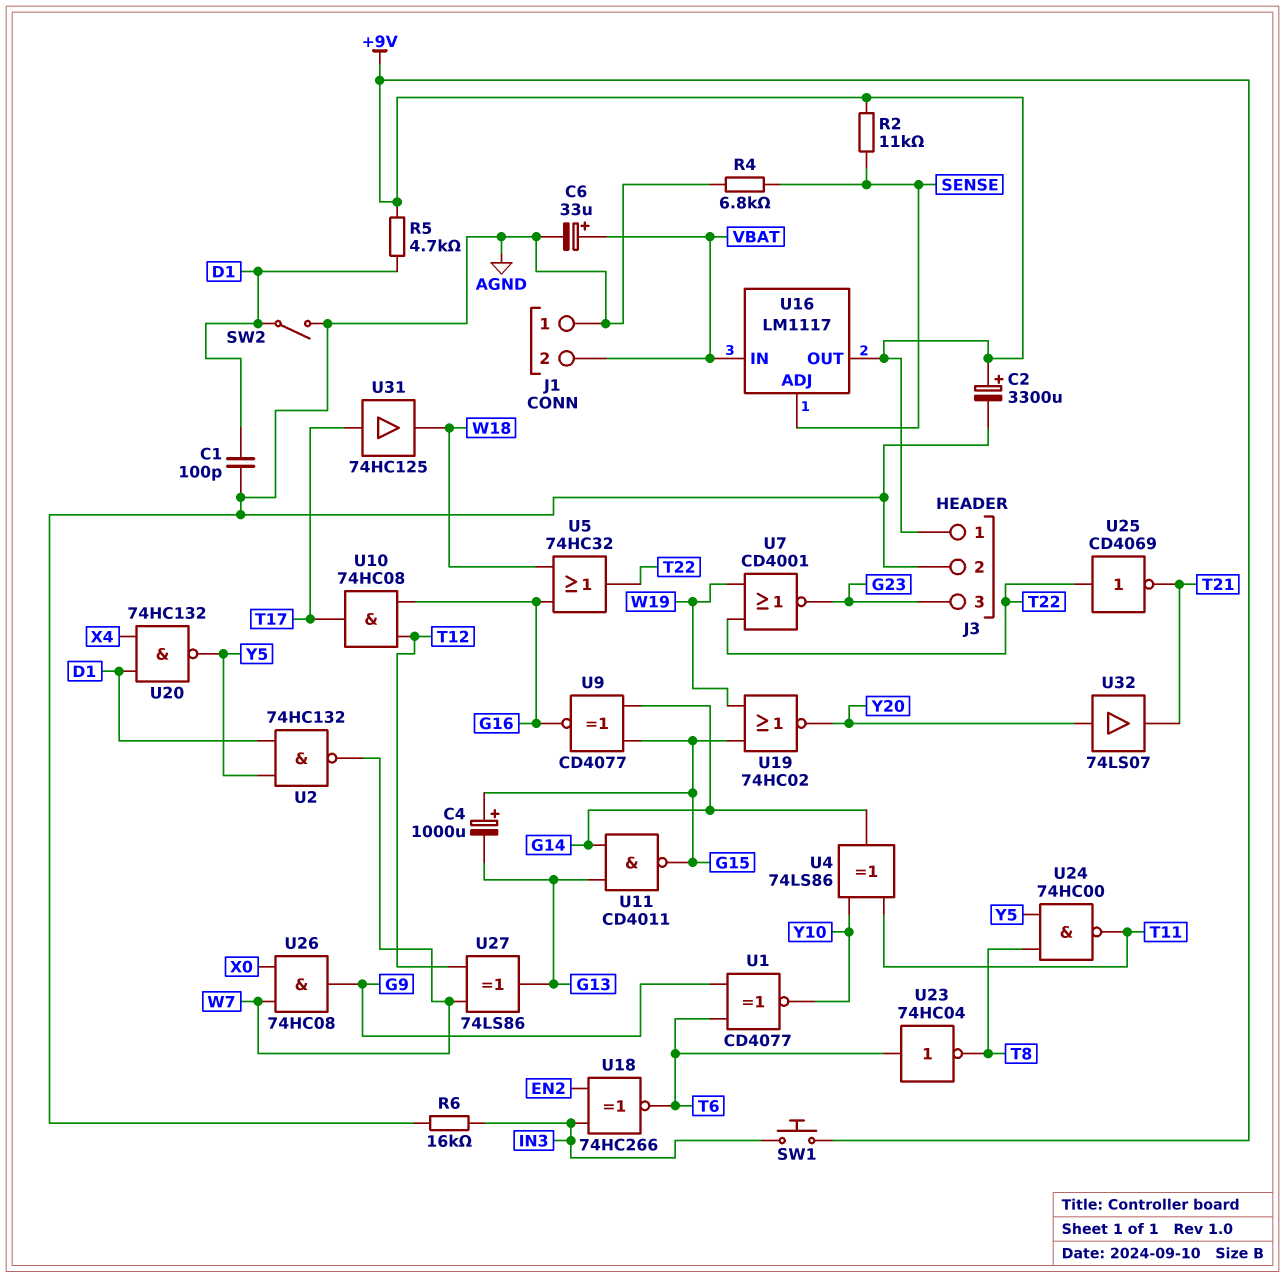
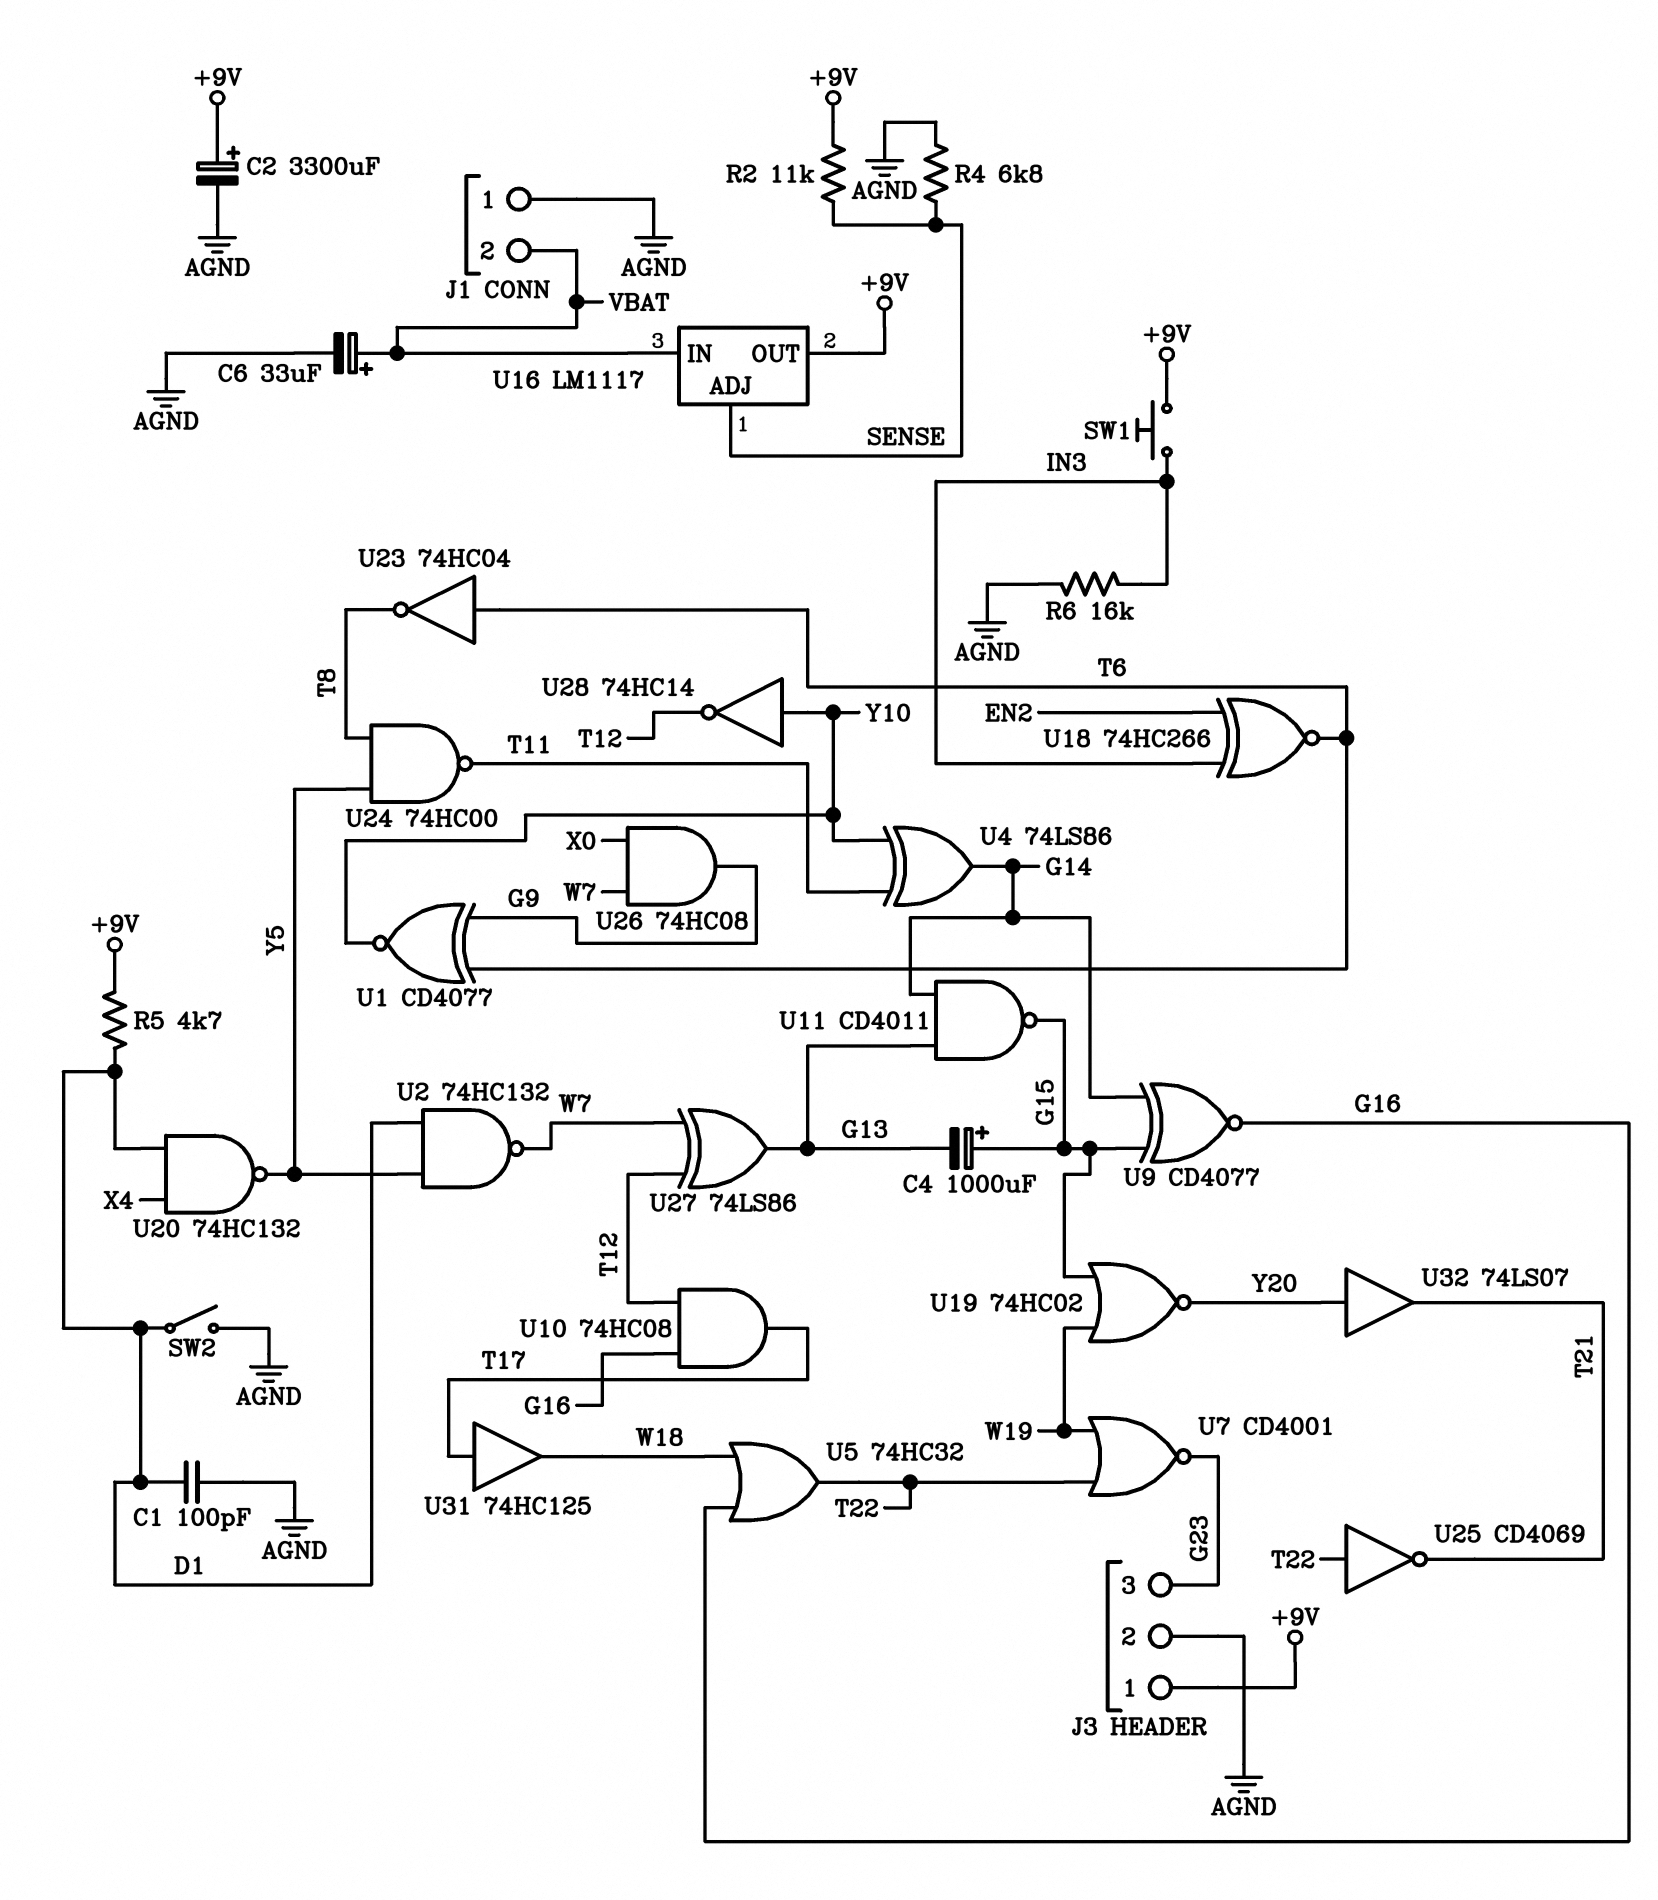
U28: none -> NOT 74HC14 (in Y10, out T12)

